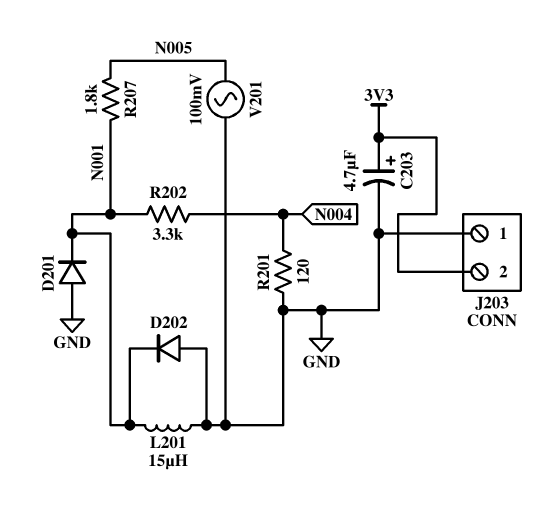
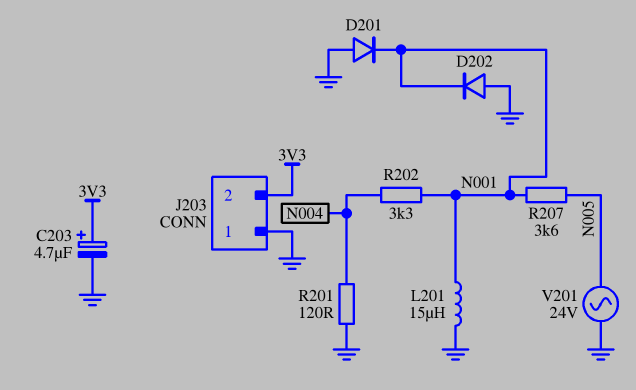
R207: 1.8k (N001, N005) -> 3.6k (N001, N005)
V201: AC 100mV (GND, N005) -> AC 24V (GND, N005)

